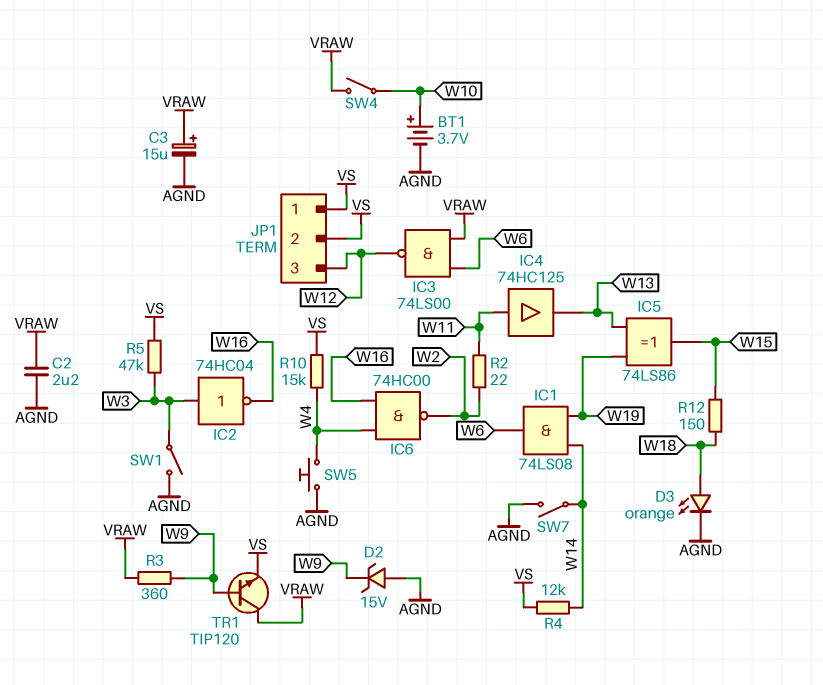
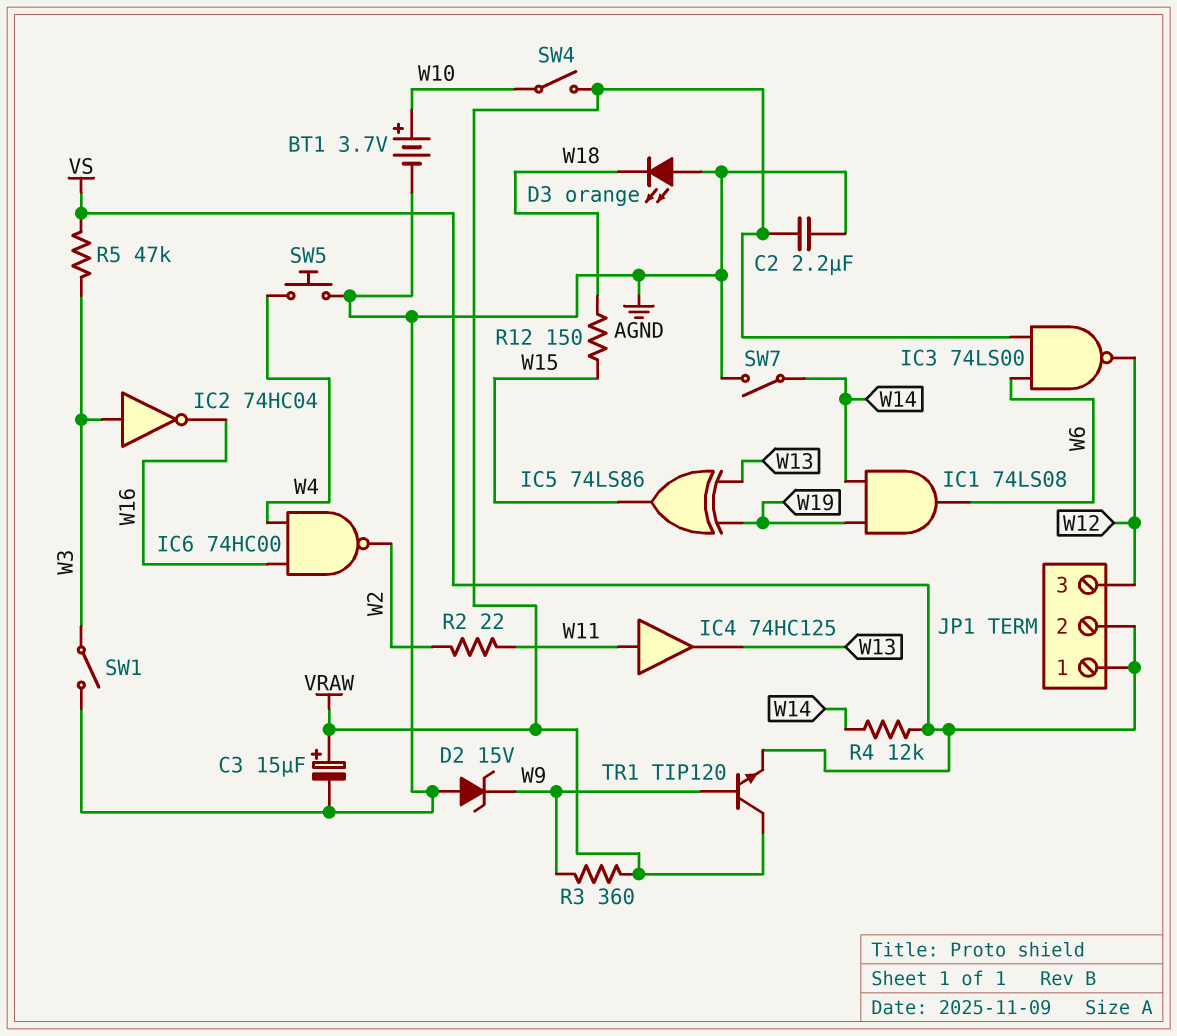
D3: LED orange (A W18, K AGND) -> LED orange (A AGND, K W18)
R10: 15k (VS, W4) -> none

